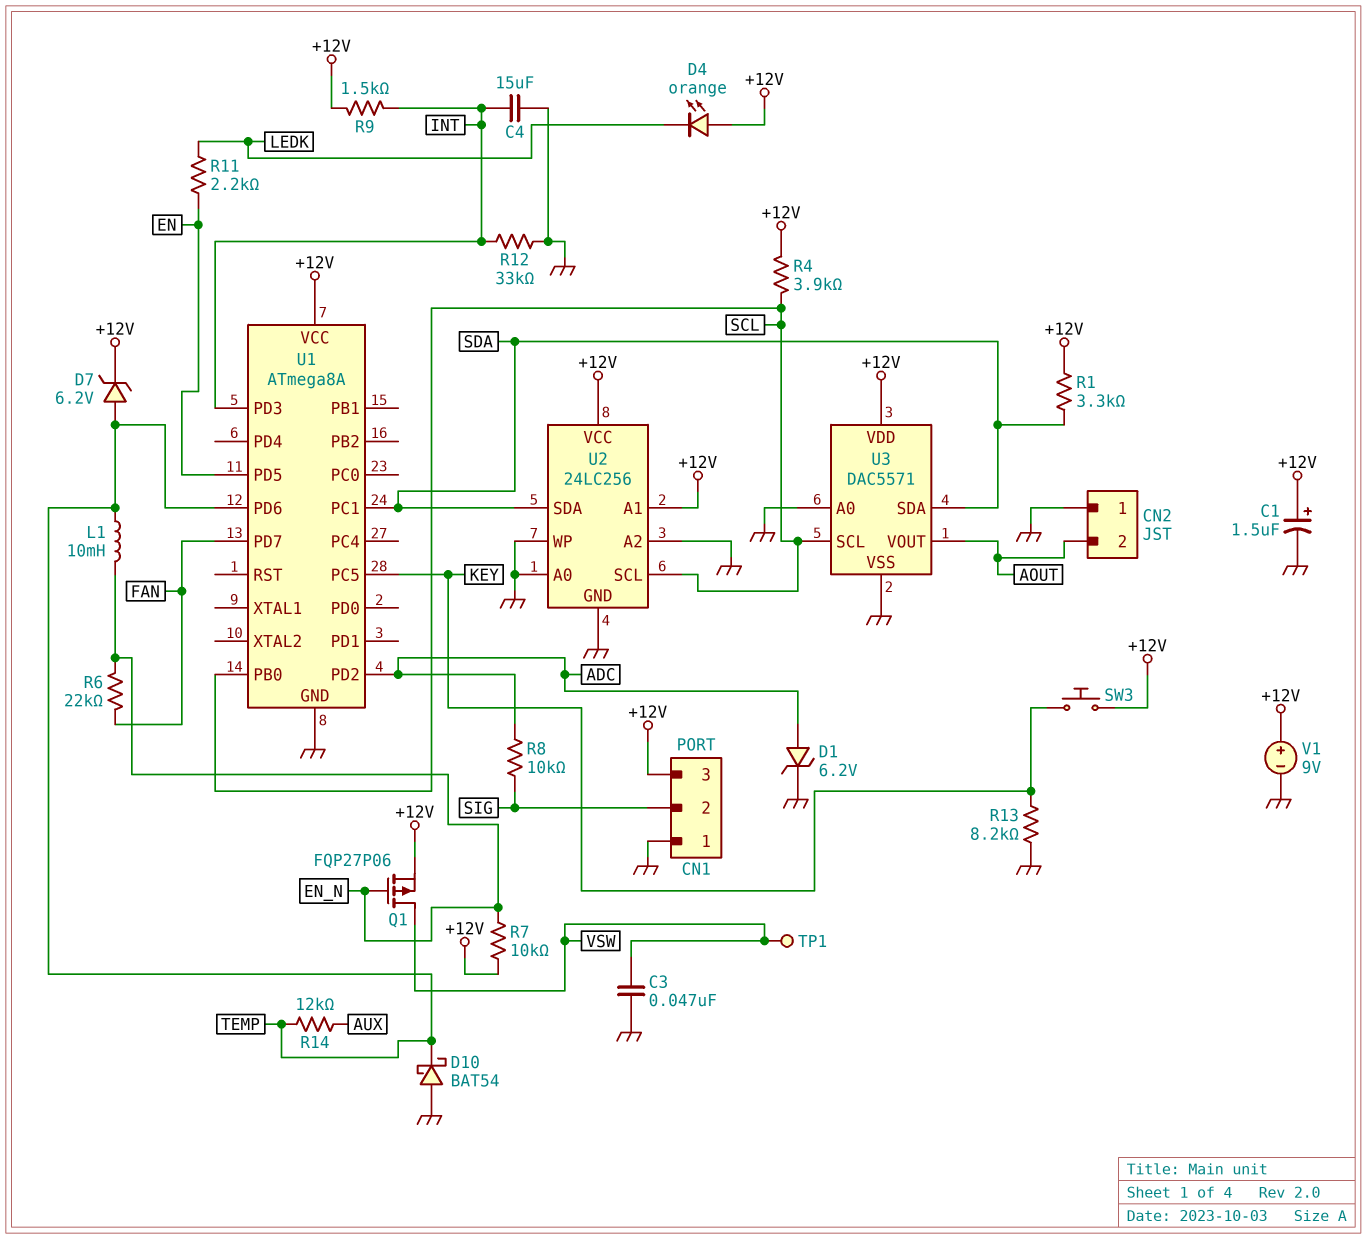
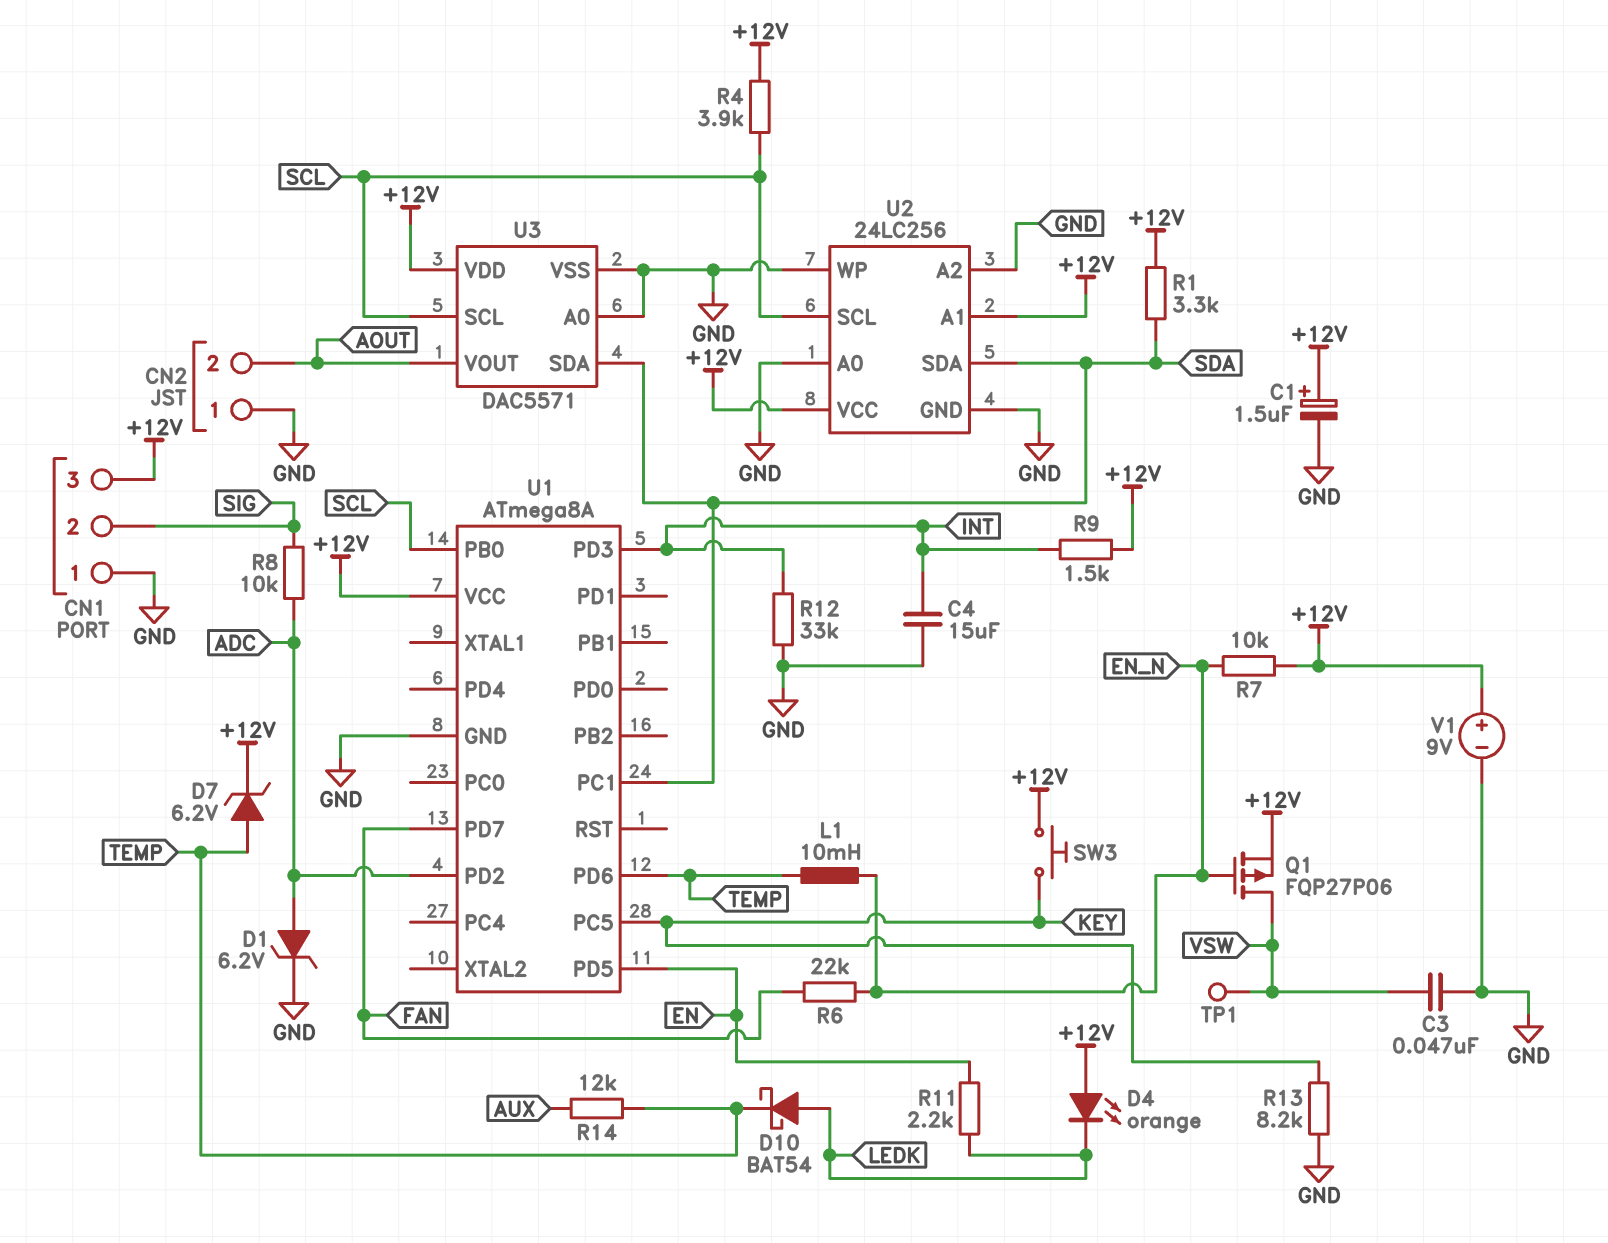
D10: schottky BAT54 (A GND, K TEMP) -> schottky BAT54 (A LEDK, K TEMP)

